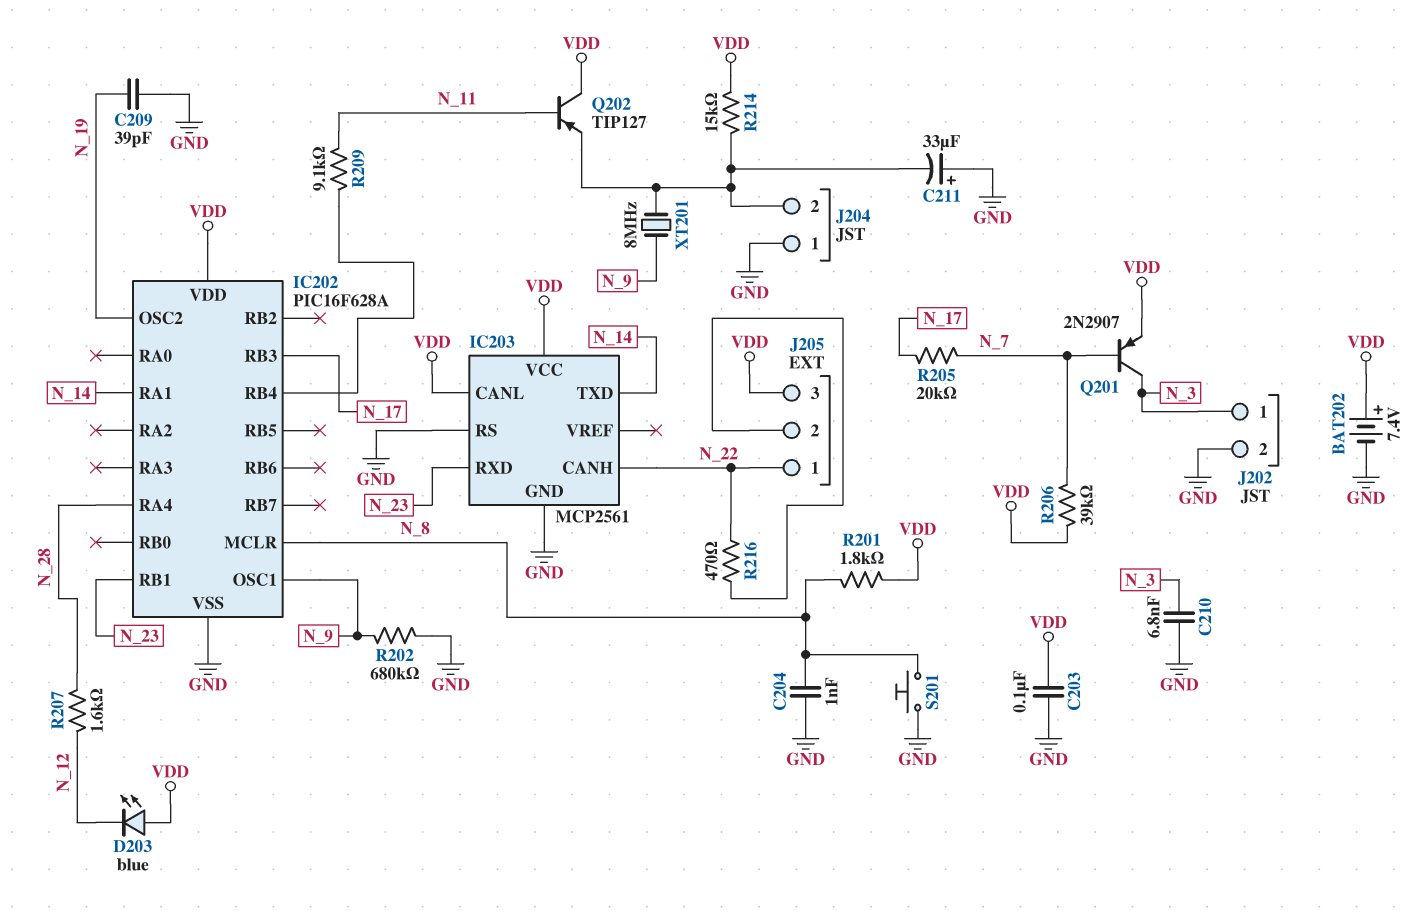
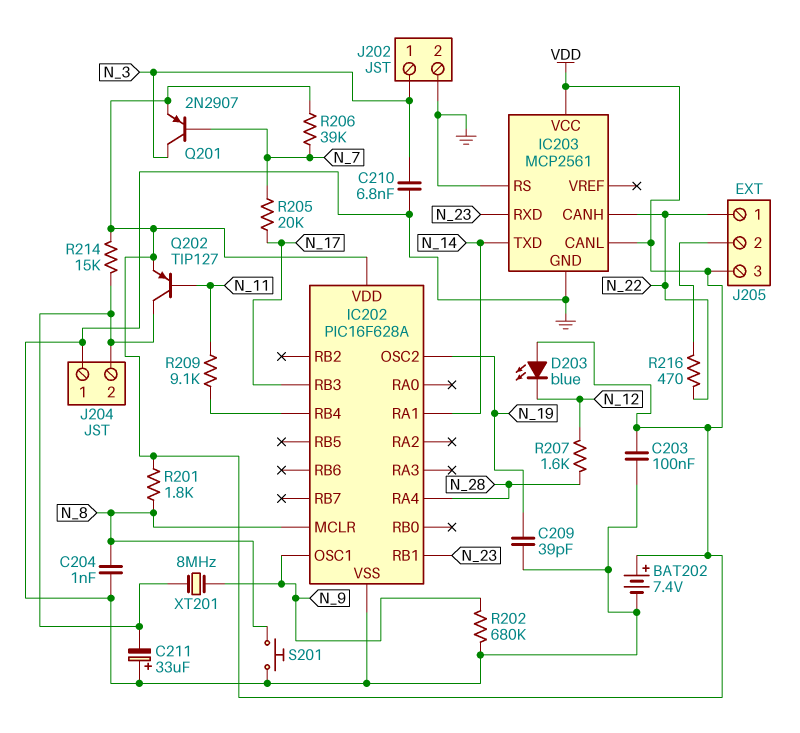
Q202: PNP TIP127 (B N_11, C VDD, E J204/2) -> PNP TIP127 (B N_11, C J204/2, E VDD)

